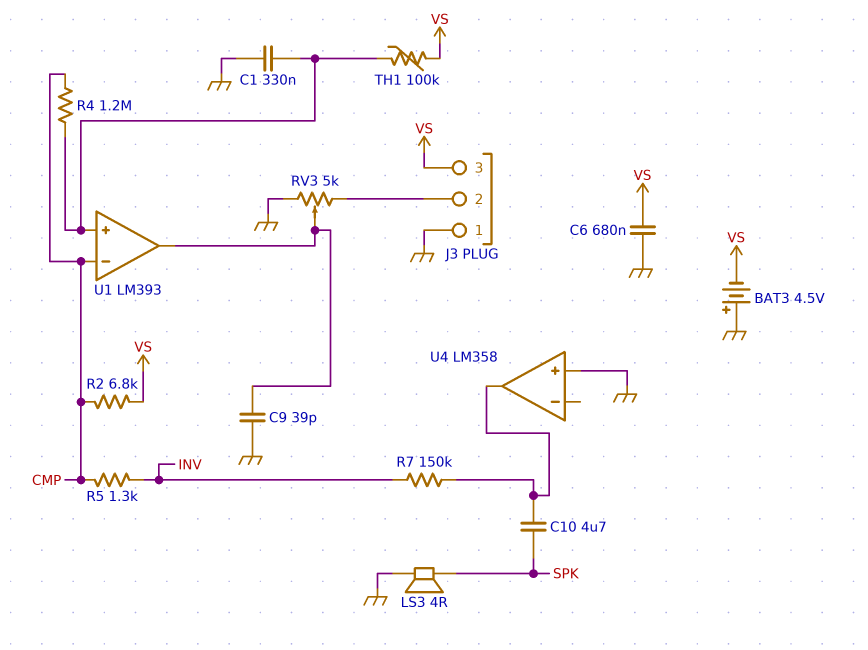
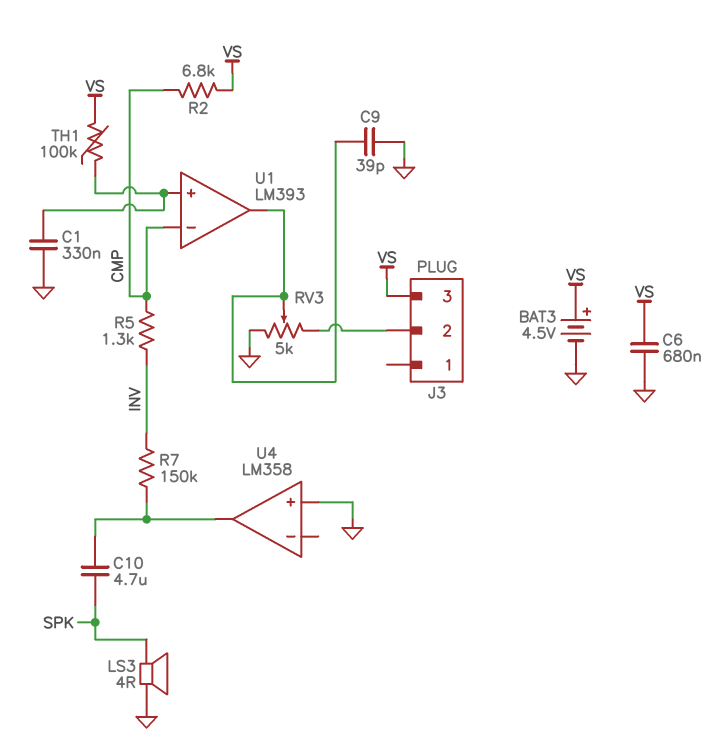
BAT3: 4.5V (plus GND, minus VS) -> 4.5V (plus VS, minus GND)
J3 pin 1: GND -> none
R4: 1.2M (CMP, U1/in+) -> none

